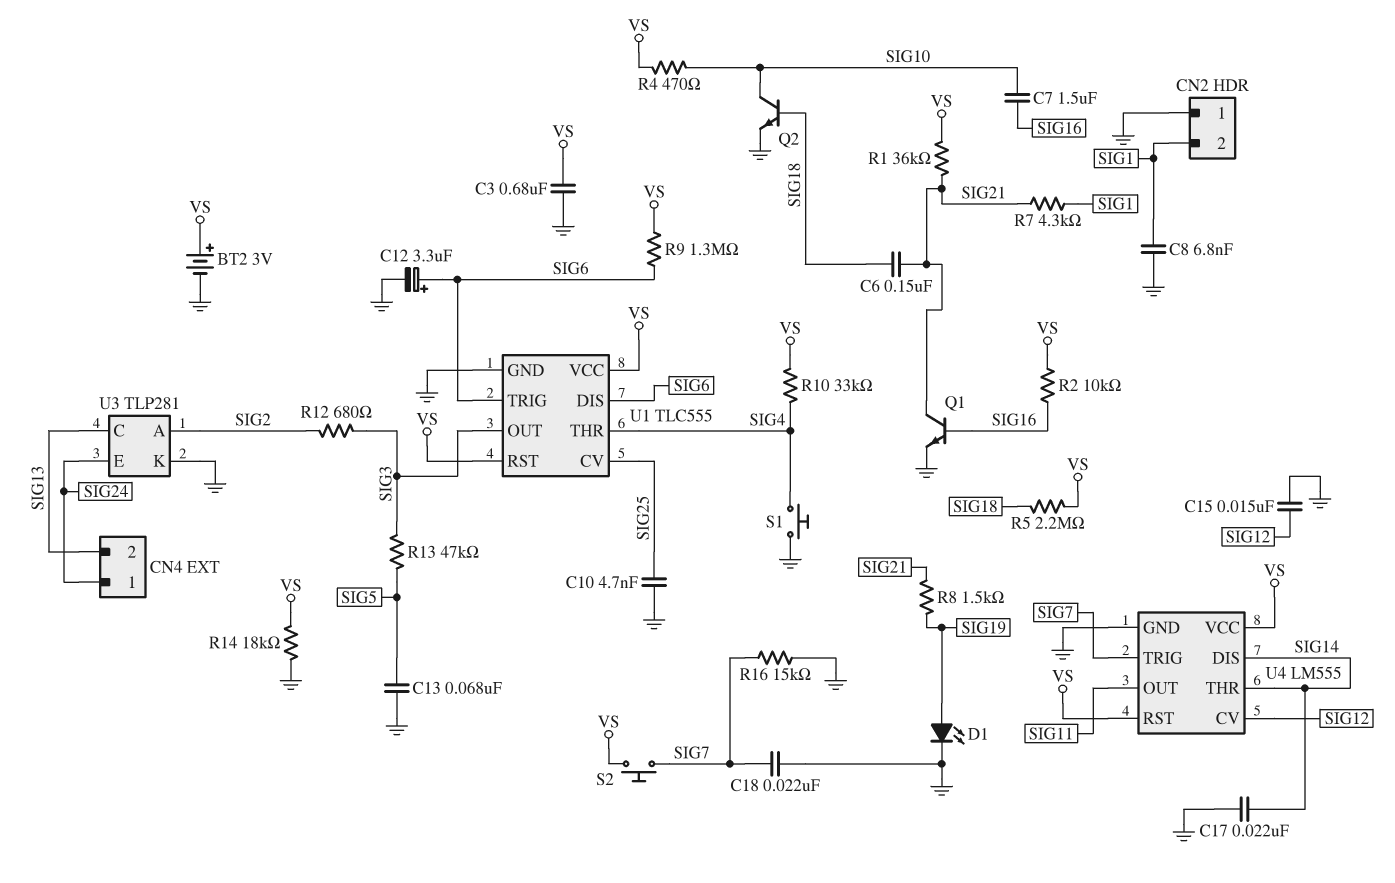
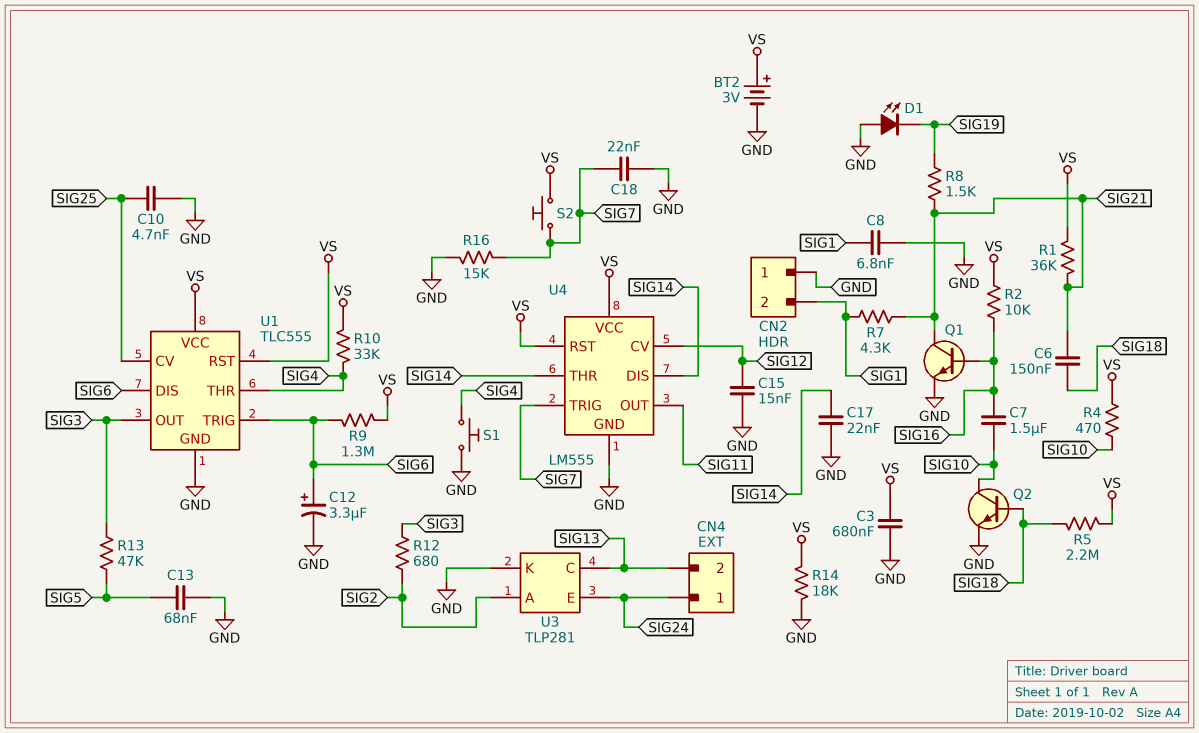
D1: LED (A SIG19, K GND) -> LED (A GND, K SIG19)

